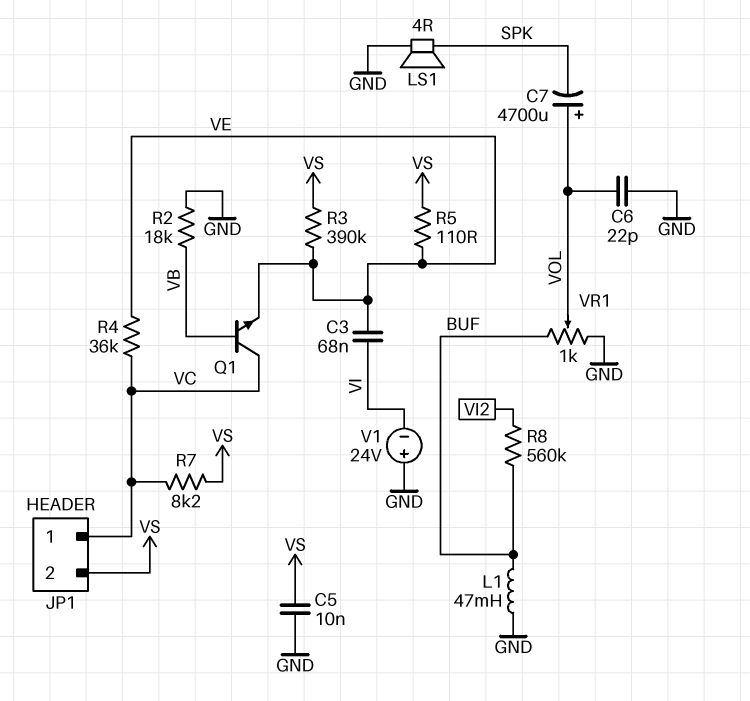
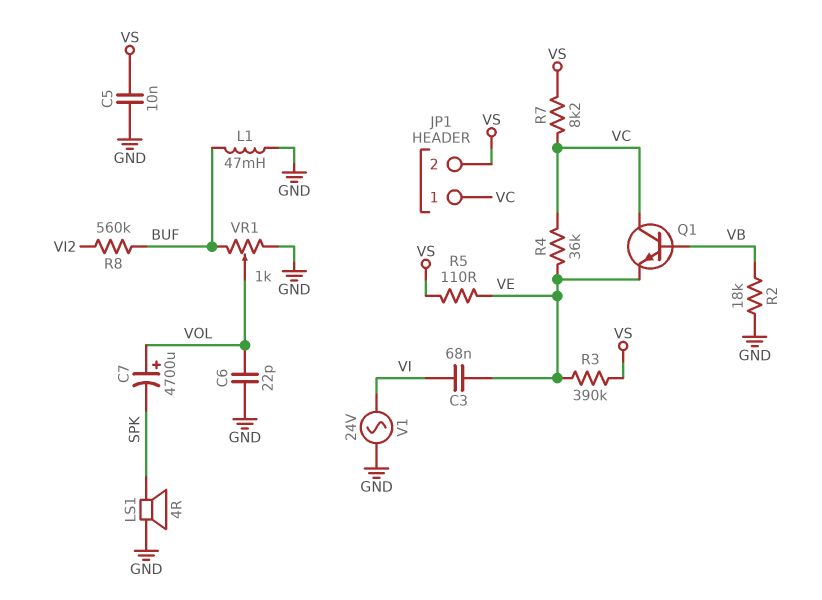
V1: 24V (plus GND, minus VI) -> AC 24V (GND, VI)

